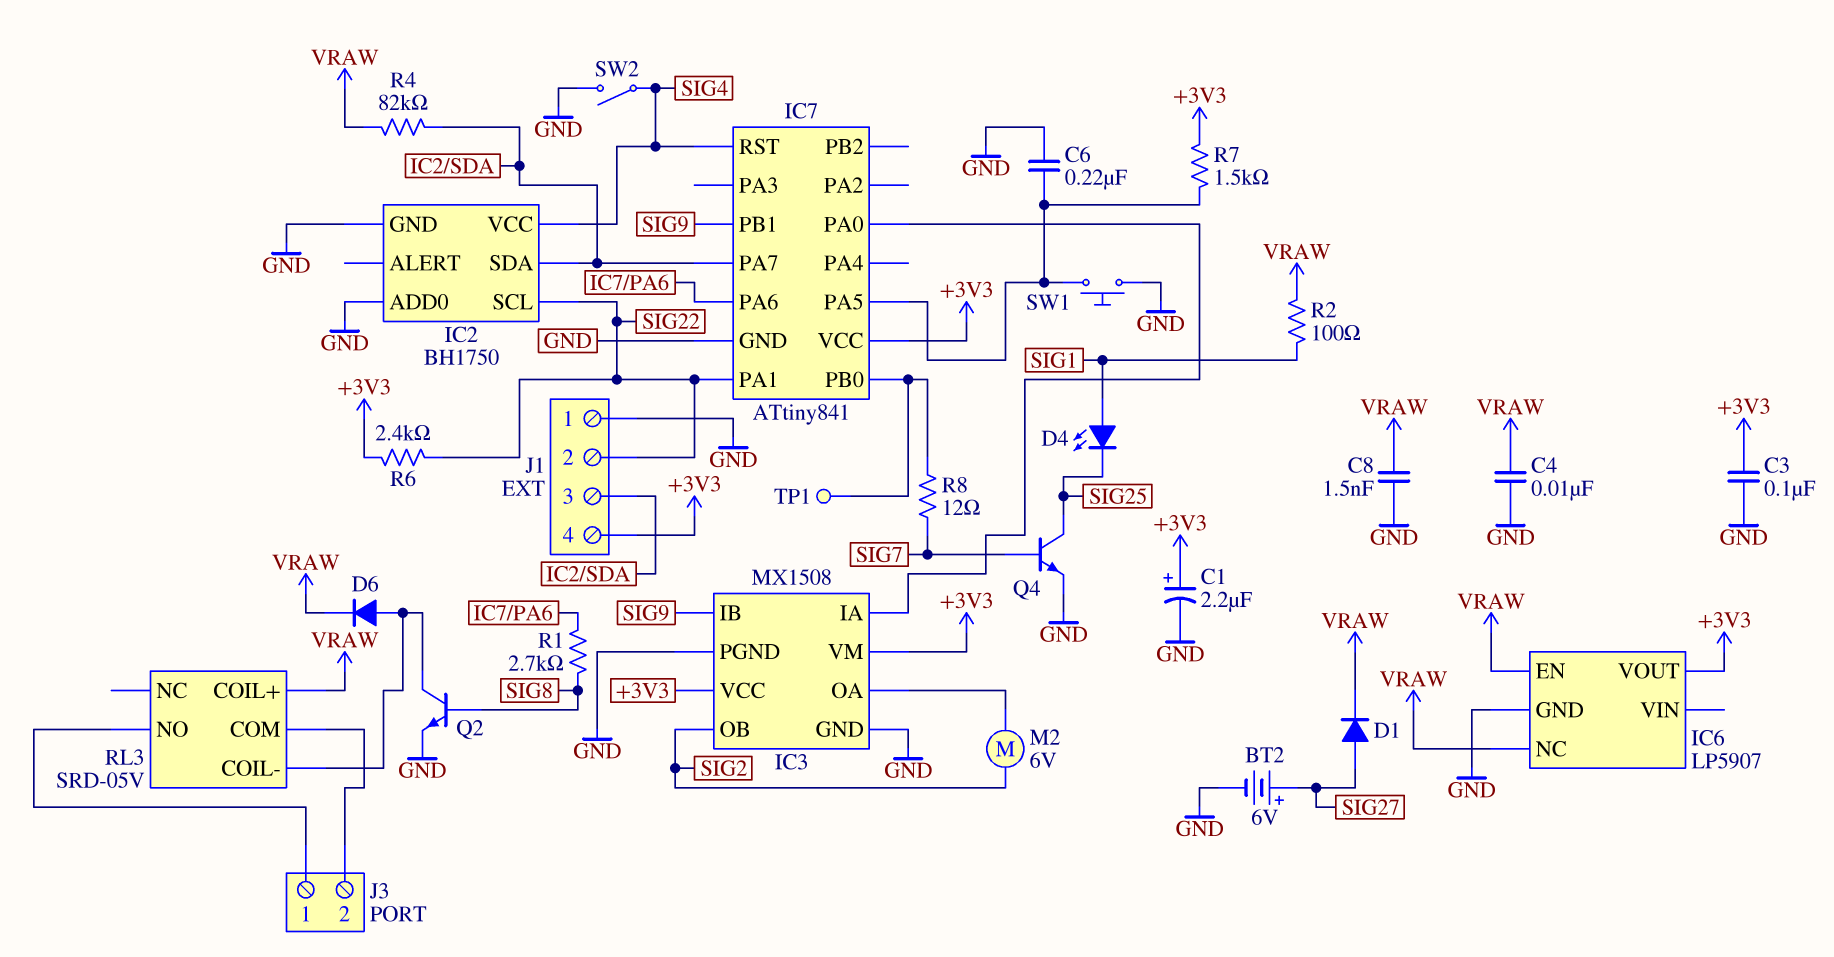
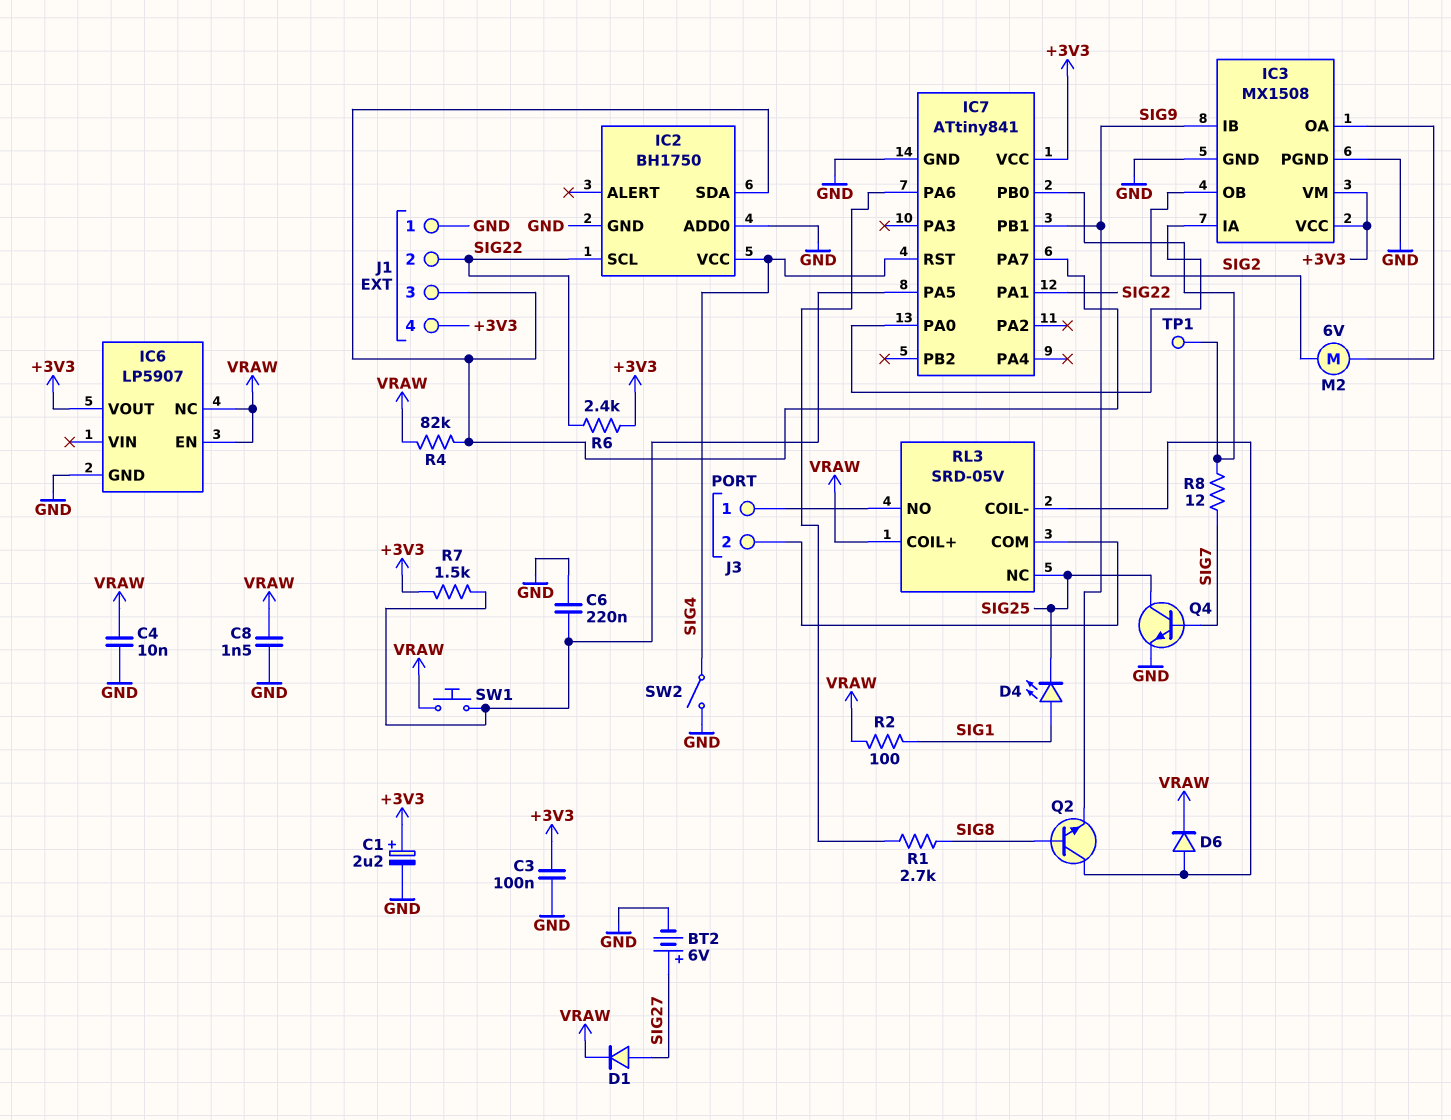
Q2: NPN (B SIG8, C RL3/COIL-, E GND) -> NPN (B SIG8, C RL3/COIL-, E SIG9)
RL3 pin NC: none -> SIG25
SW1: button (GND, IC7/PA5) -> button (IC7/PA5, VRAW)

